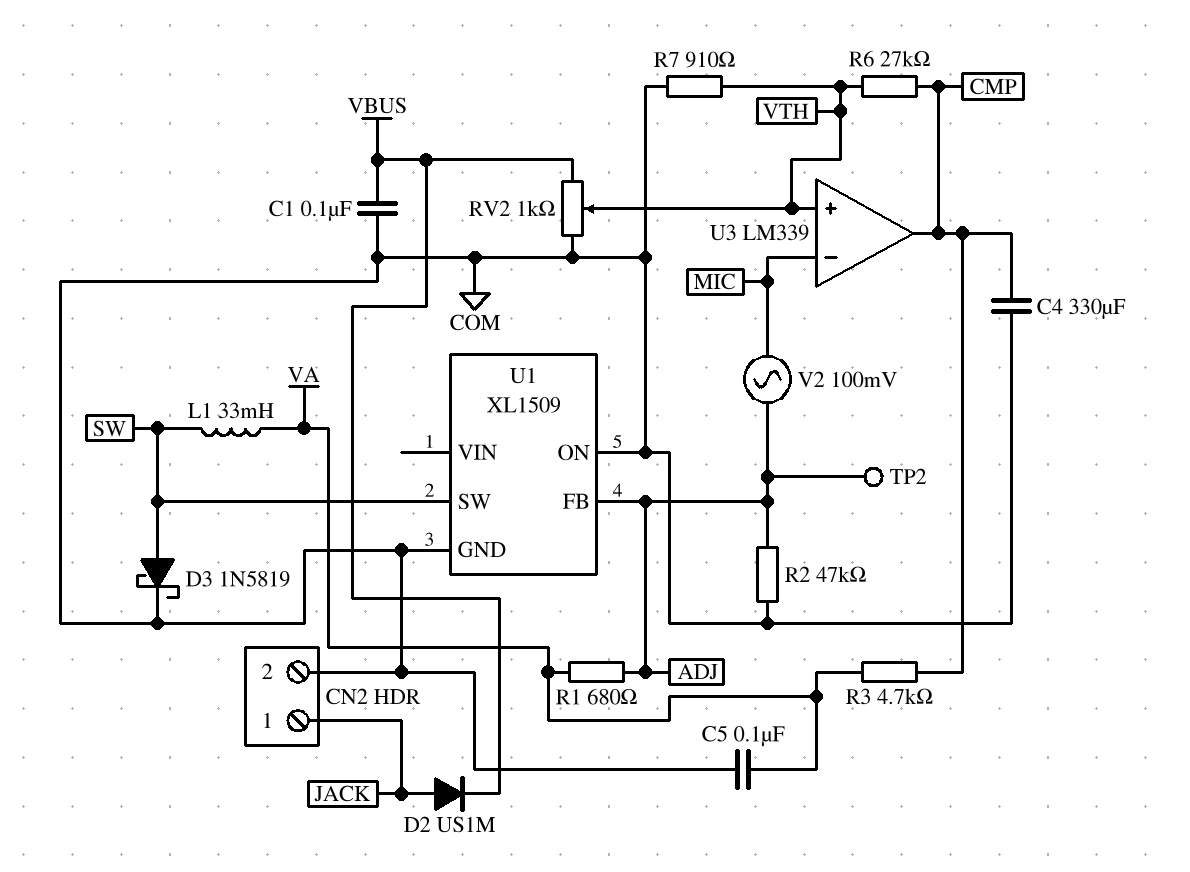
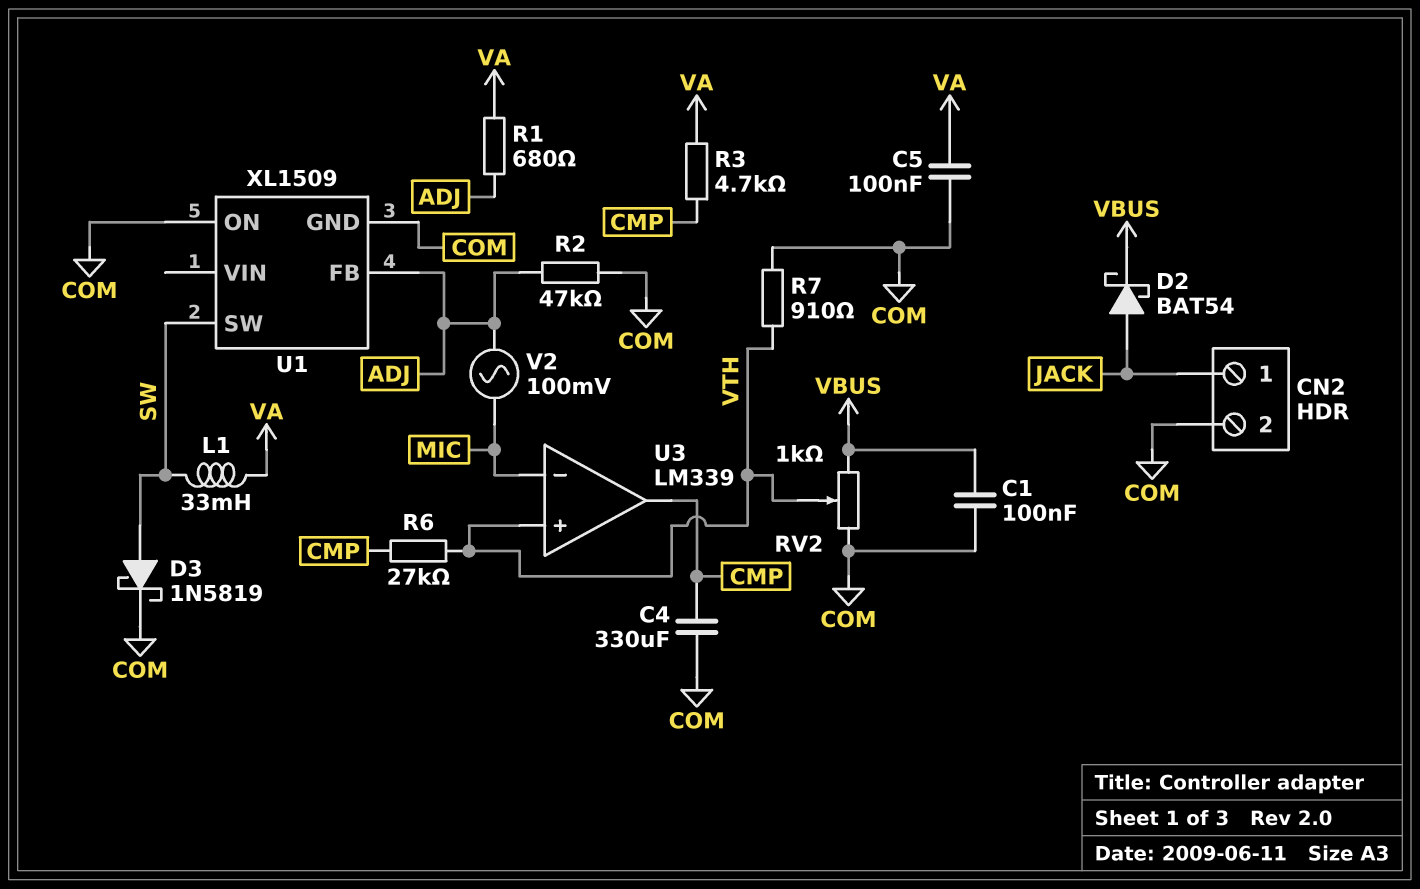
D2: diode US1M (A JACK, K VBUS) -> schottky BAT54 (A JACK, K VBUS)
TP2: test point (ADJ) -> none

